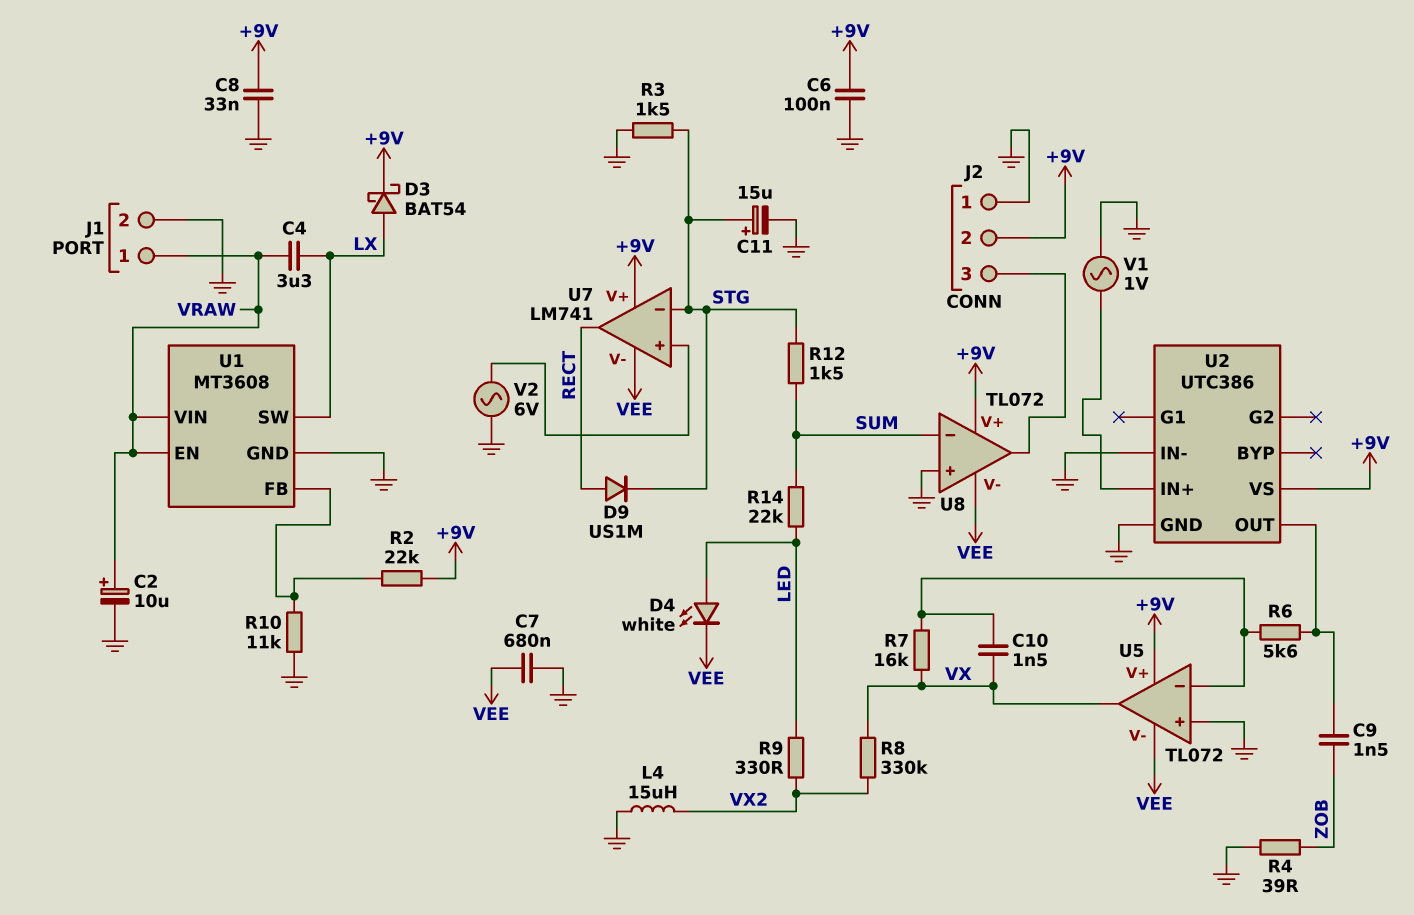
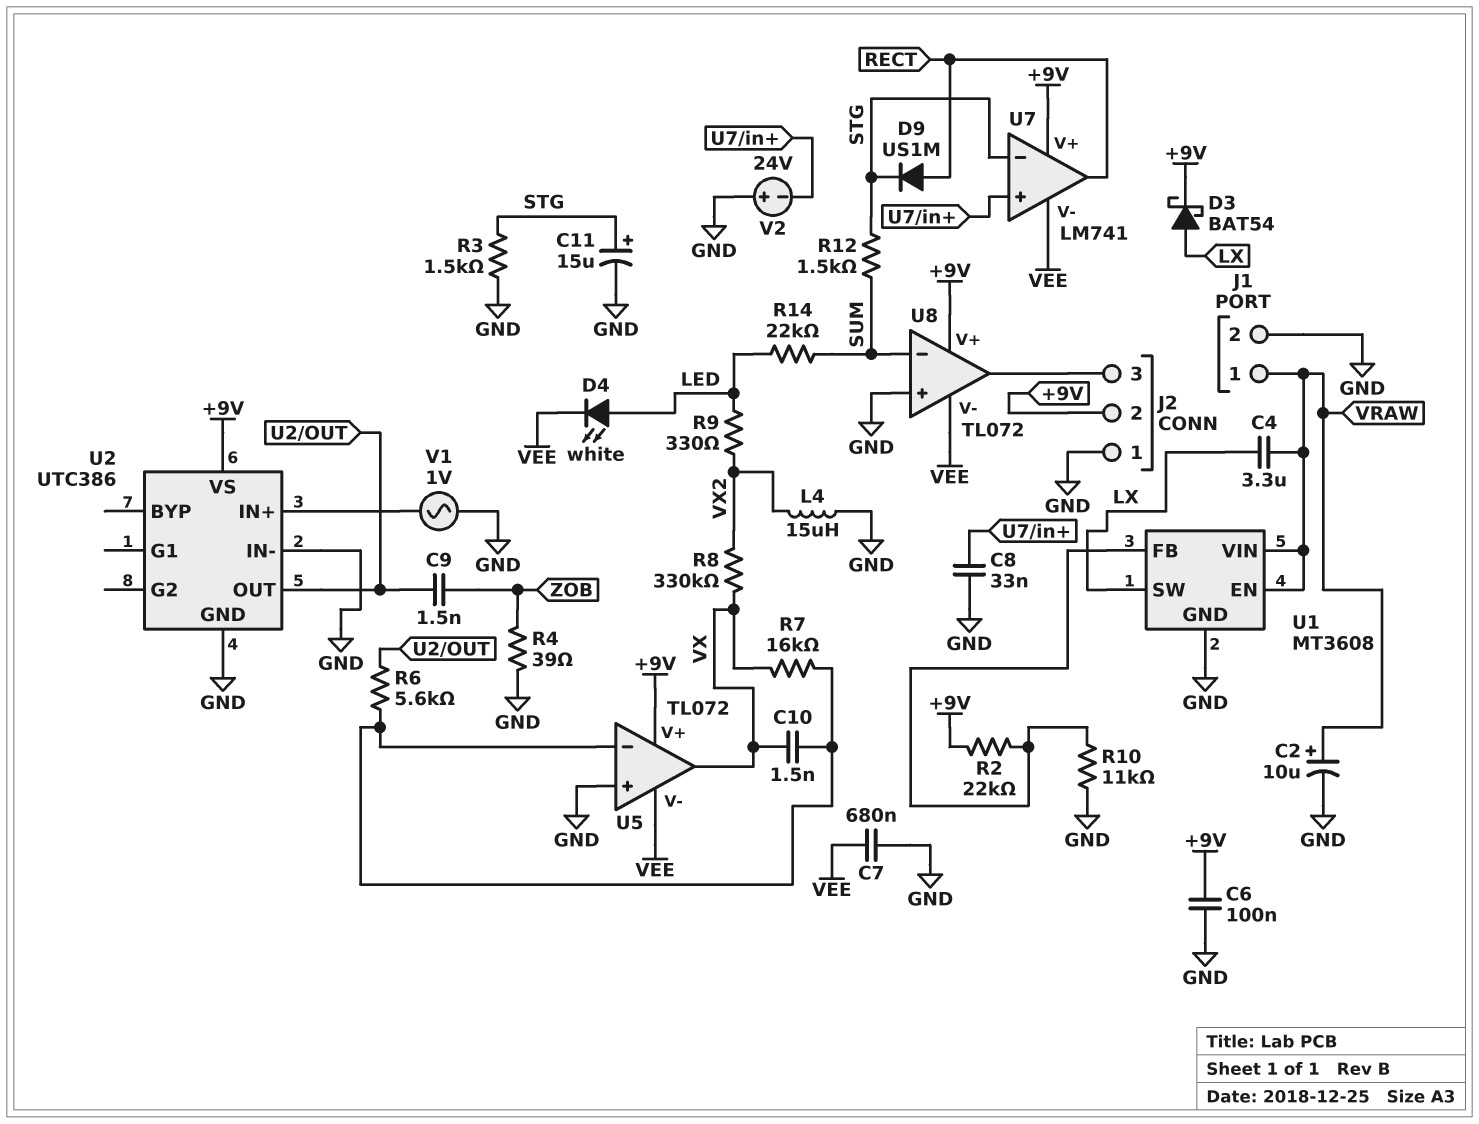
C8: 33nF (+9V, GND) -> 33nF (GND, U7/in+)
V2: AC 6V (GND, U7/in+) -> 24V (plus GND, minus U7/in+)

